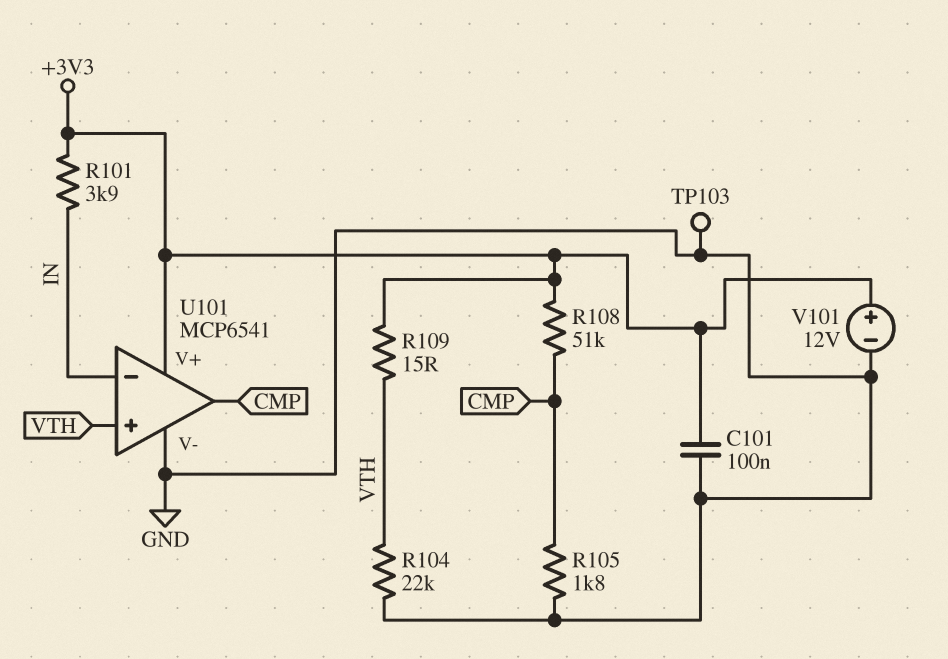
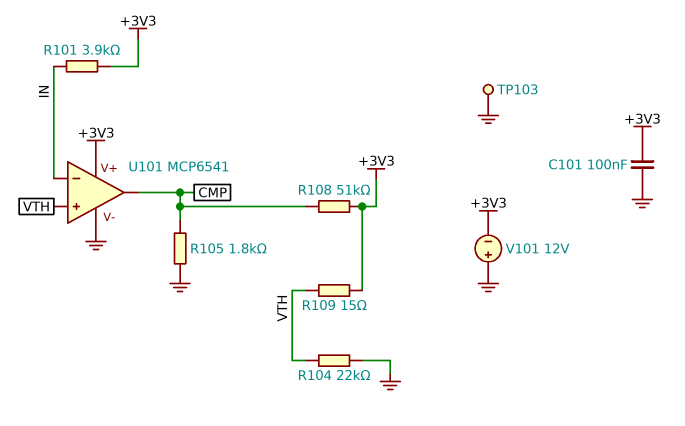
V101: 12V (plus +3V3, minus GND) -> 12V (plus GND, minus +3V3)

